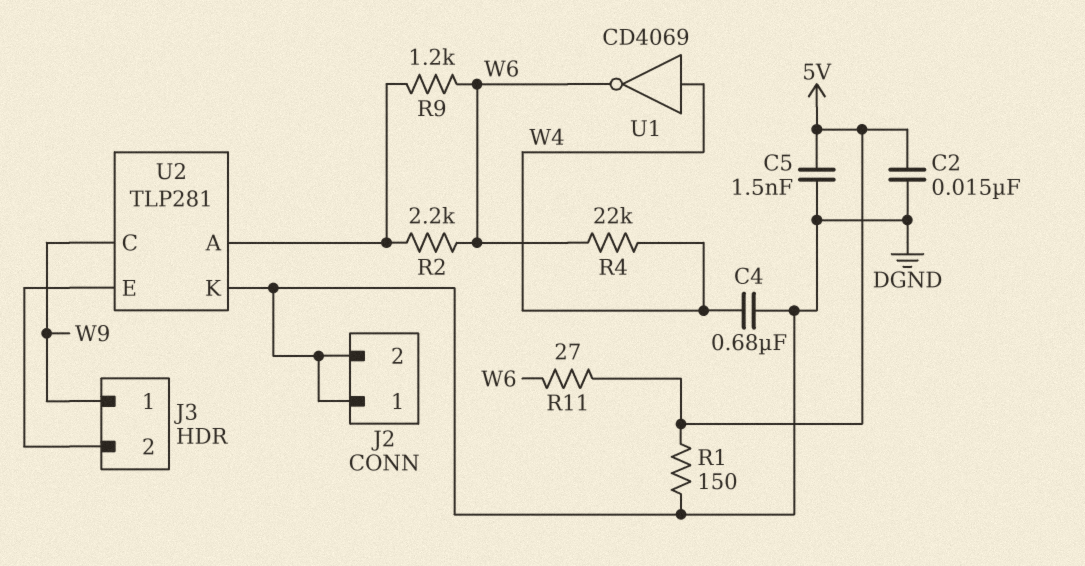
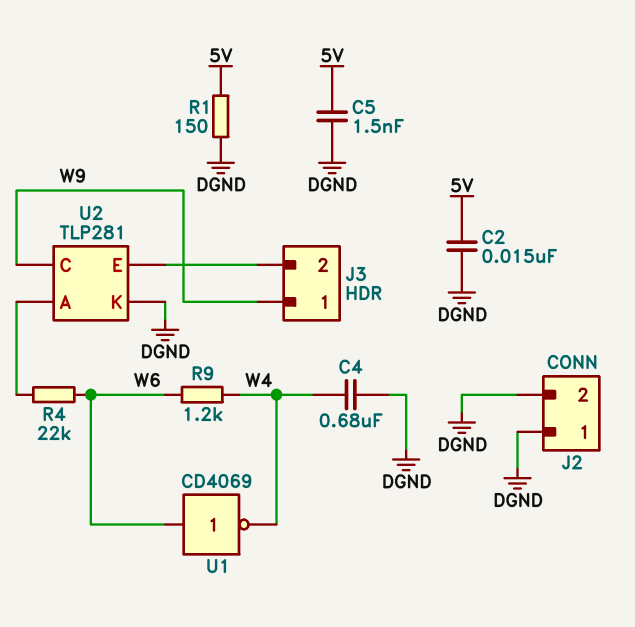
R2: 2.2k (U2/A, W6) -> none
R4: 22k (W4, W6) -> 22k (U2/A, W6)
R9: 1.2k (U2/A, W6) -> 1.2k (W4, W6)
R11: 27 (5V, W6) -> none
U1: NOT CD4069 (in W4, out W6) -> NOT CD4069 (in W6, out W4)

